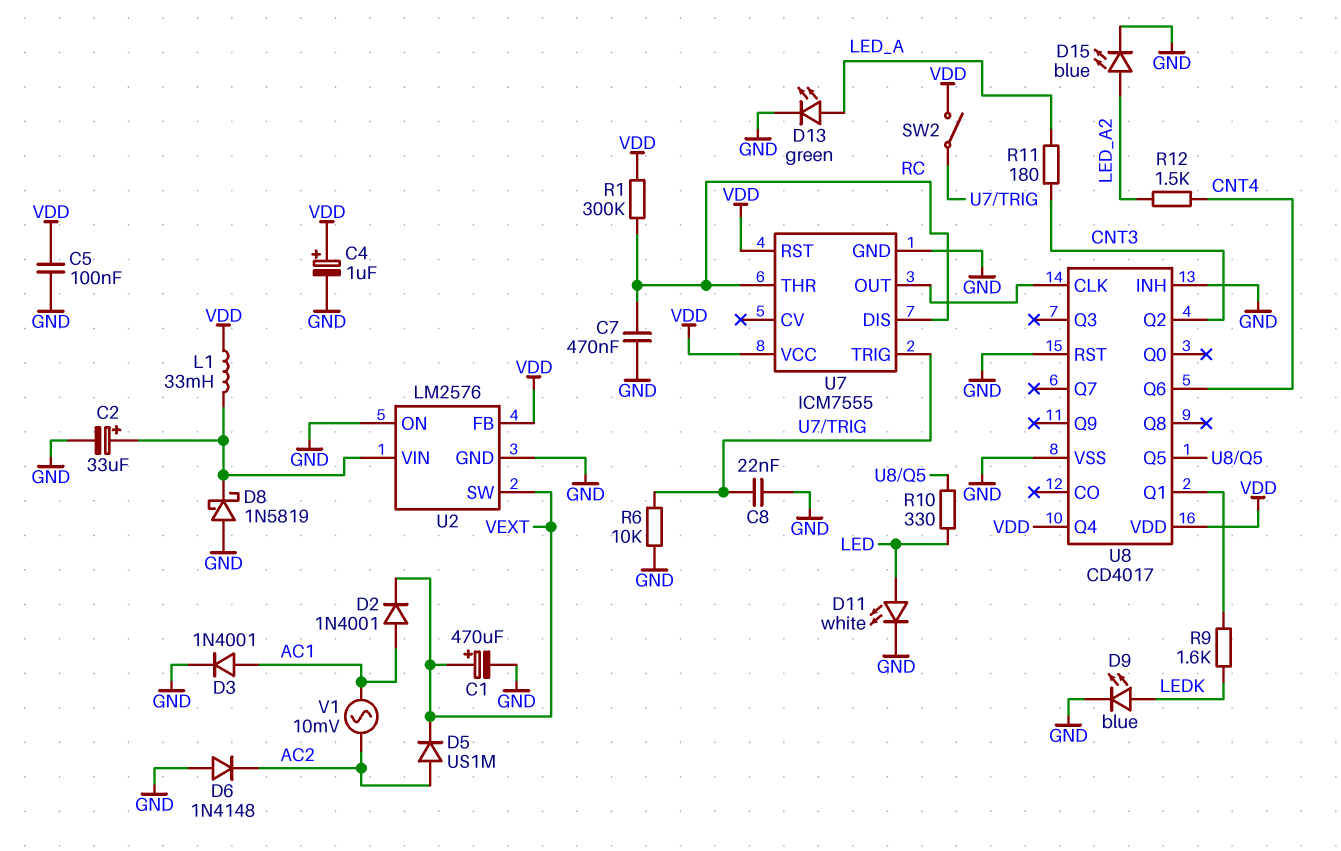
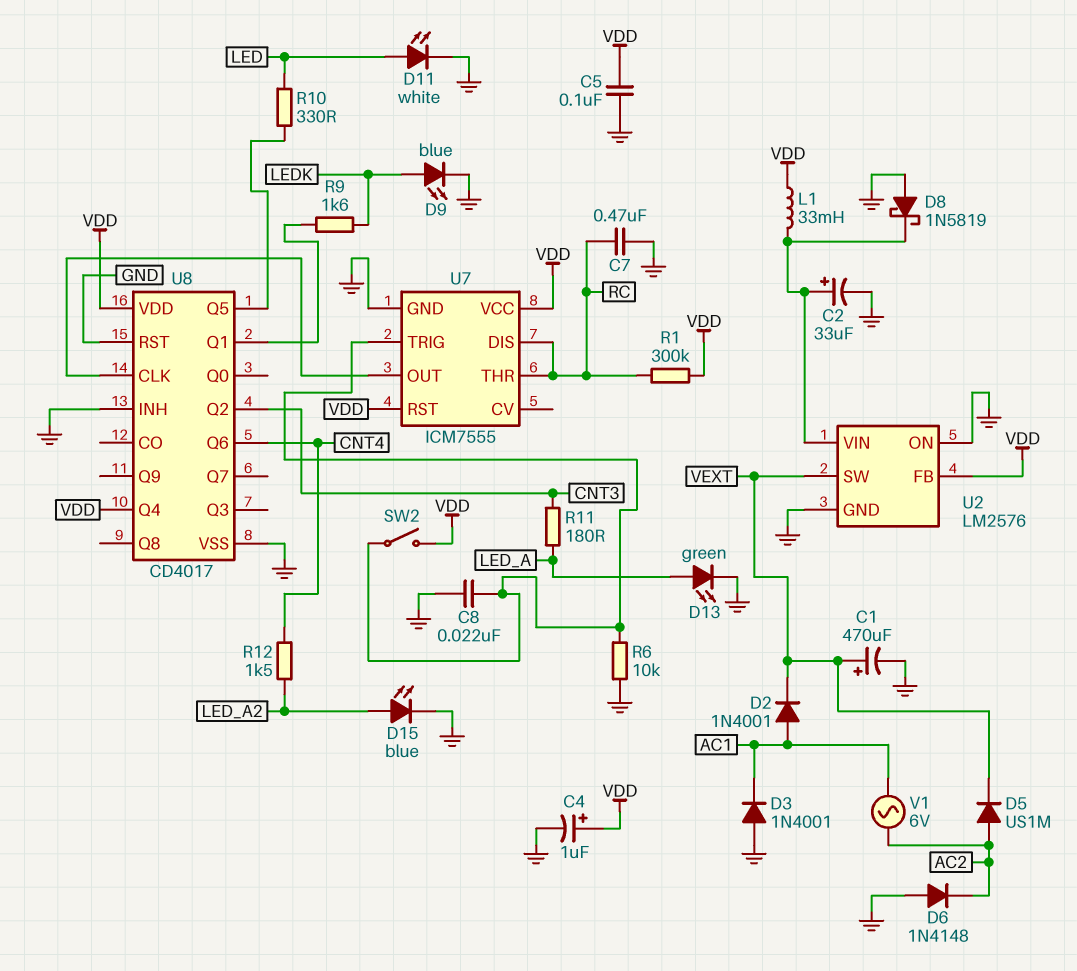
D3: diode 1N4001 (A AC1, K GND) -> diode 1N4001 (A GND, K AC1)
V1: AC 10mV (AC1, AC2) -> AC 6V (AC1, AC2)

